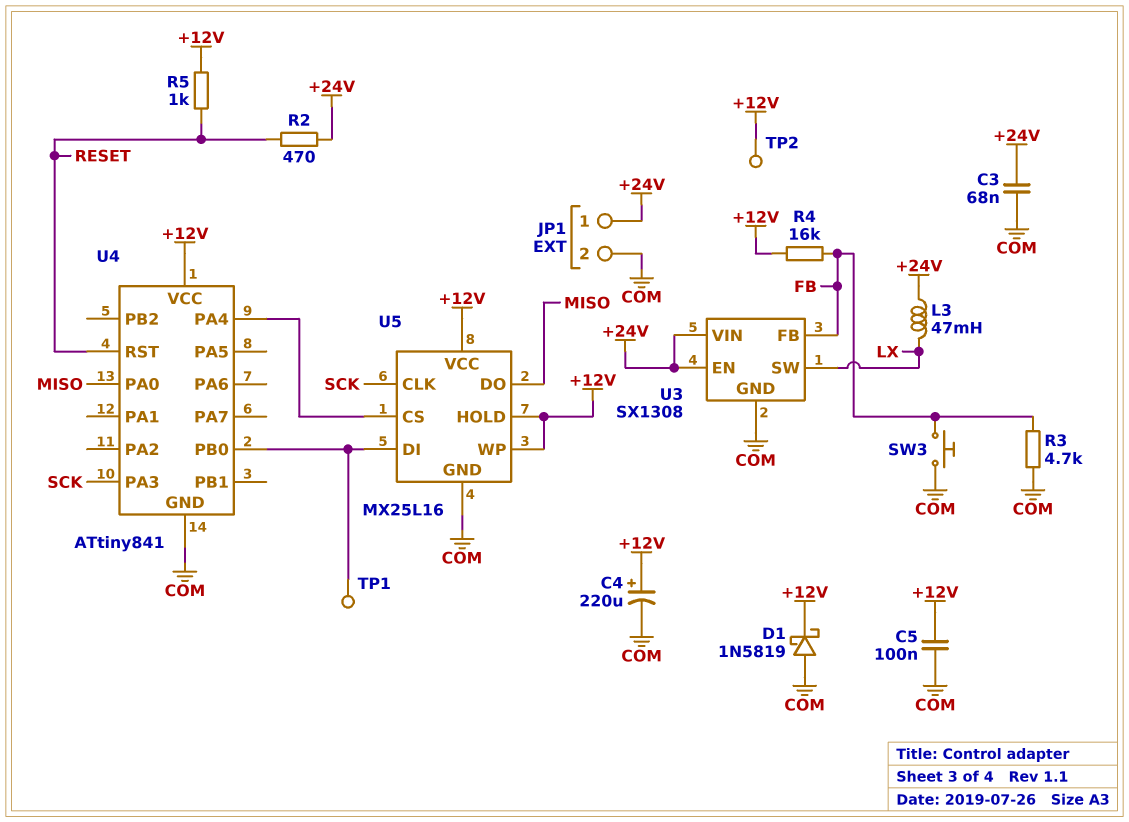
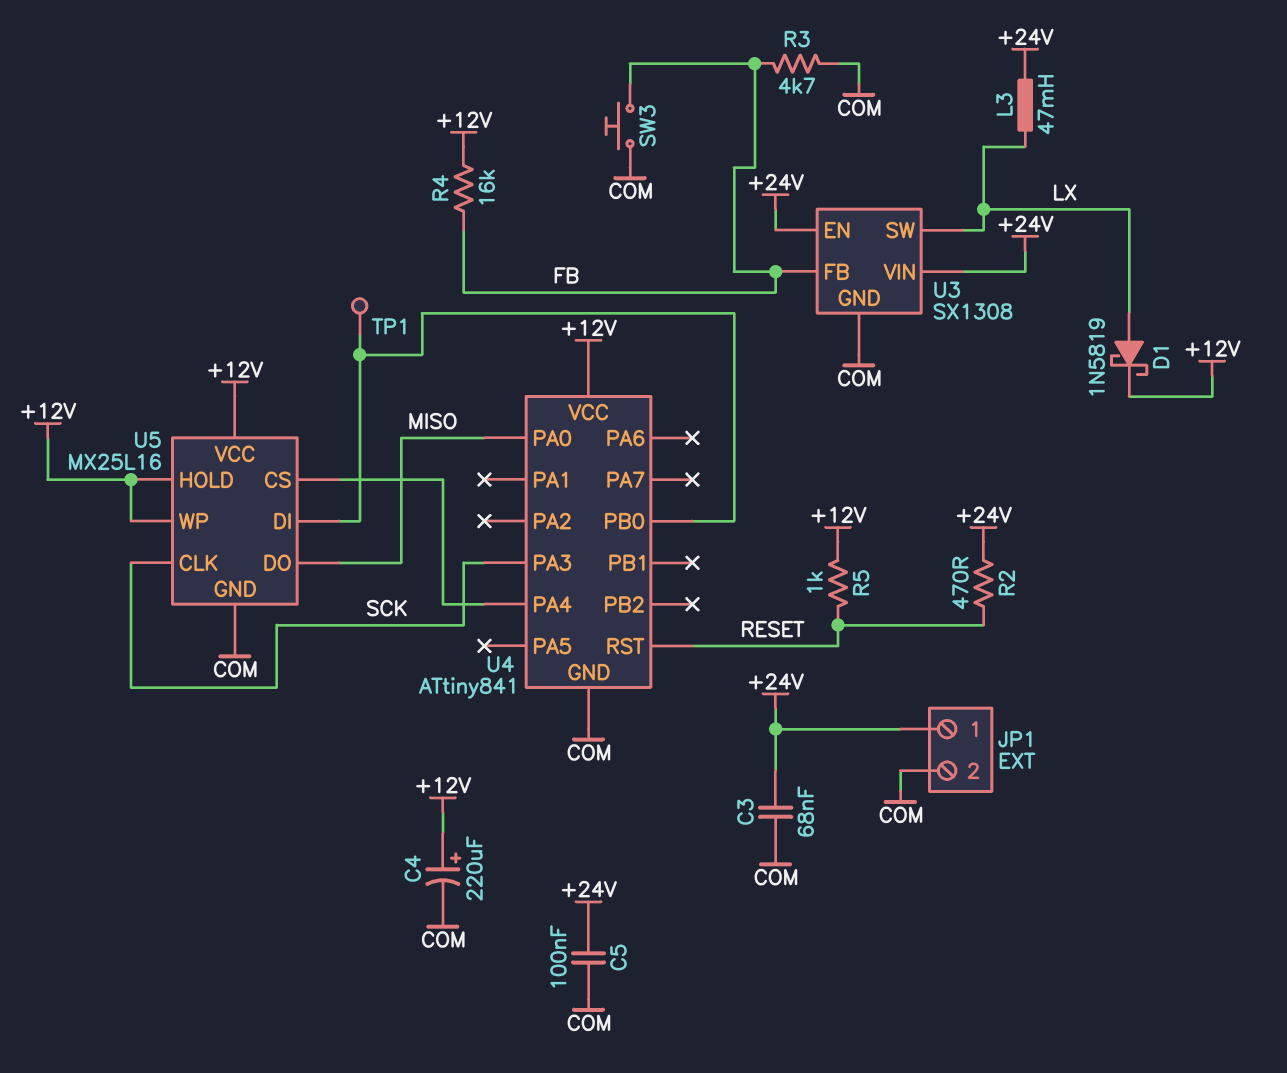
C5: 100nF (+12V, COM) -> 100nF (+24V, COM)
D1: schottky 1N5819 (A COM, K +12V) -> schottky 1N5819 (A LX, K +12V)
TP2: test point (+12V) -> none

